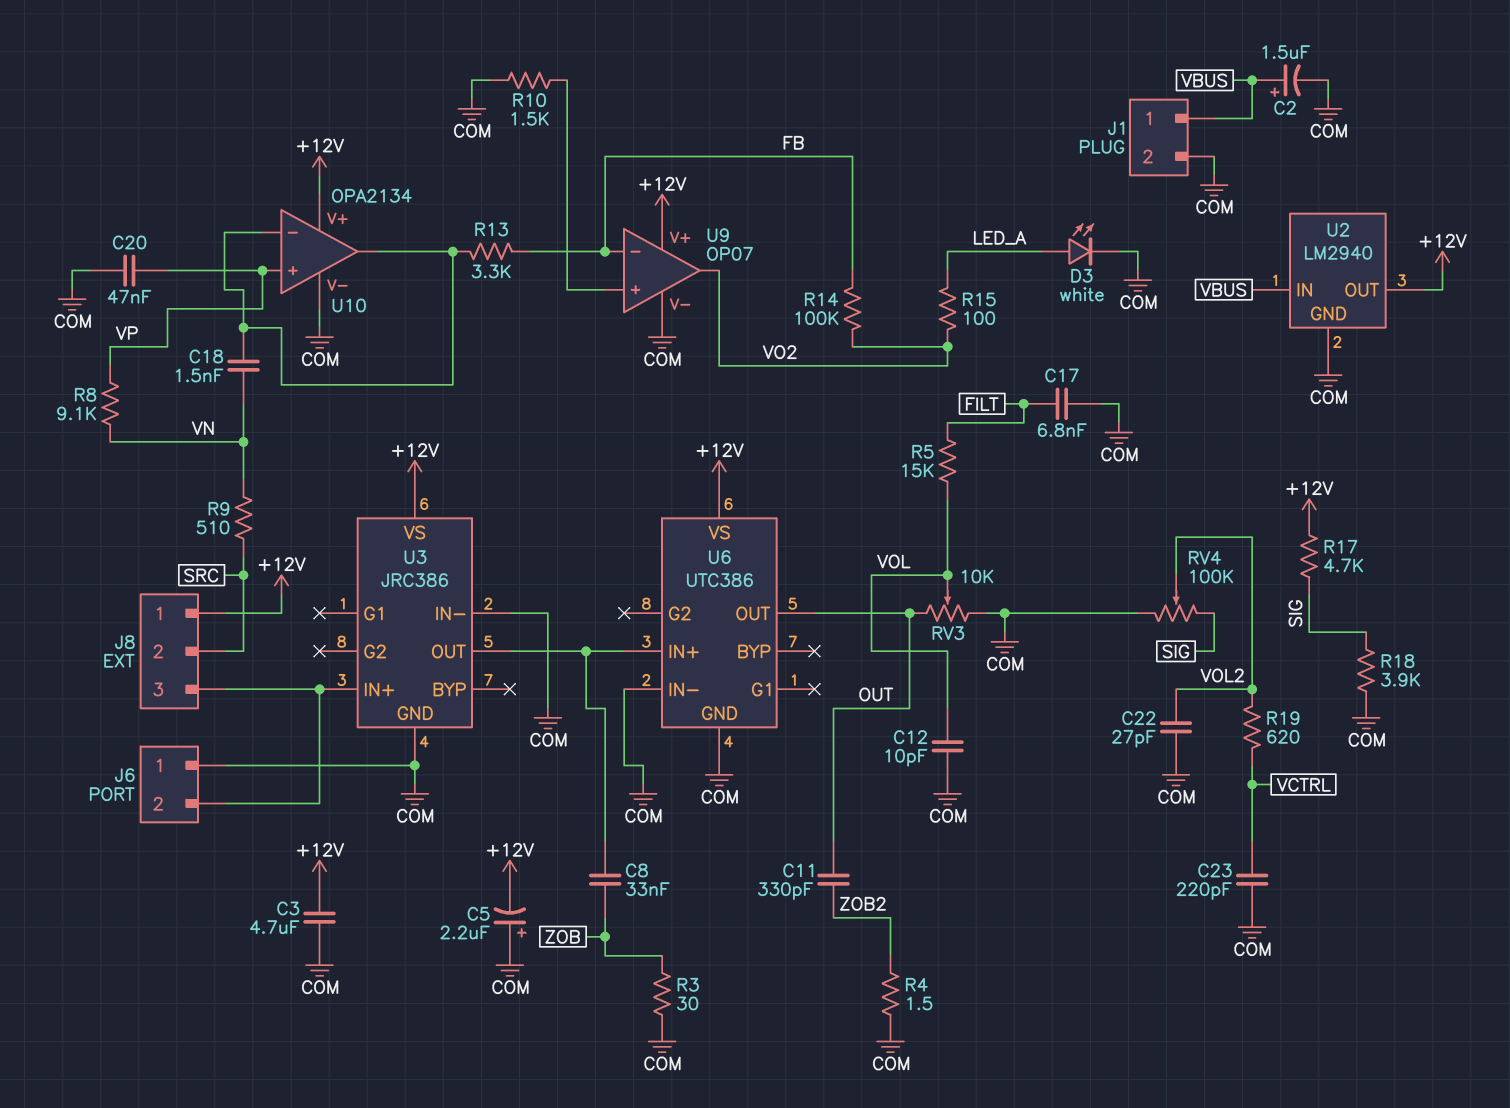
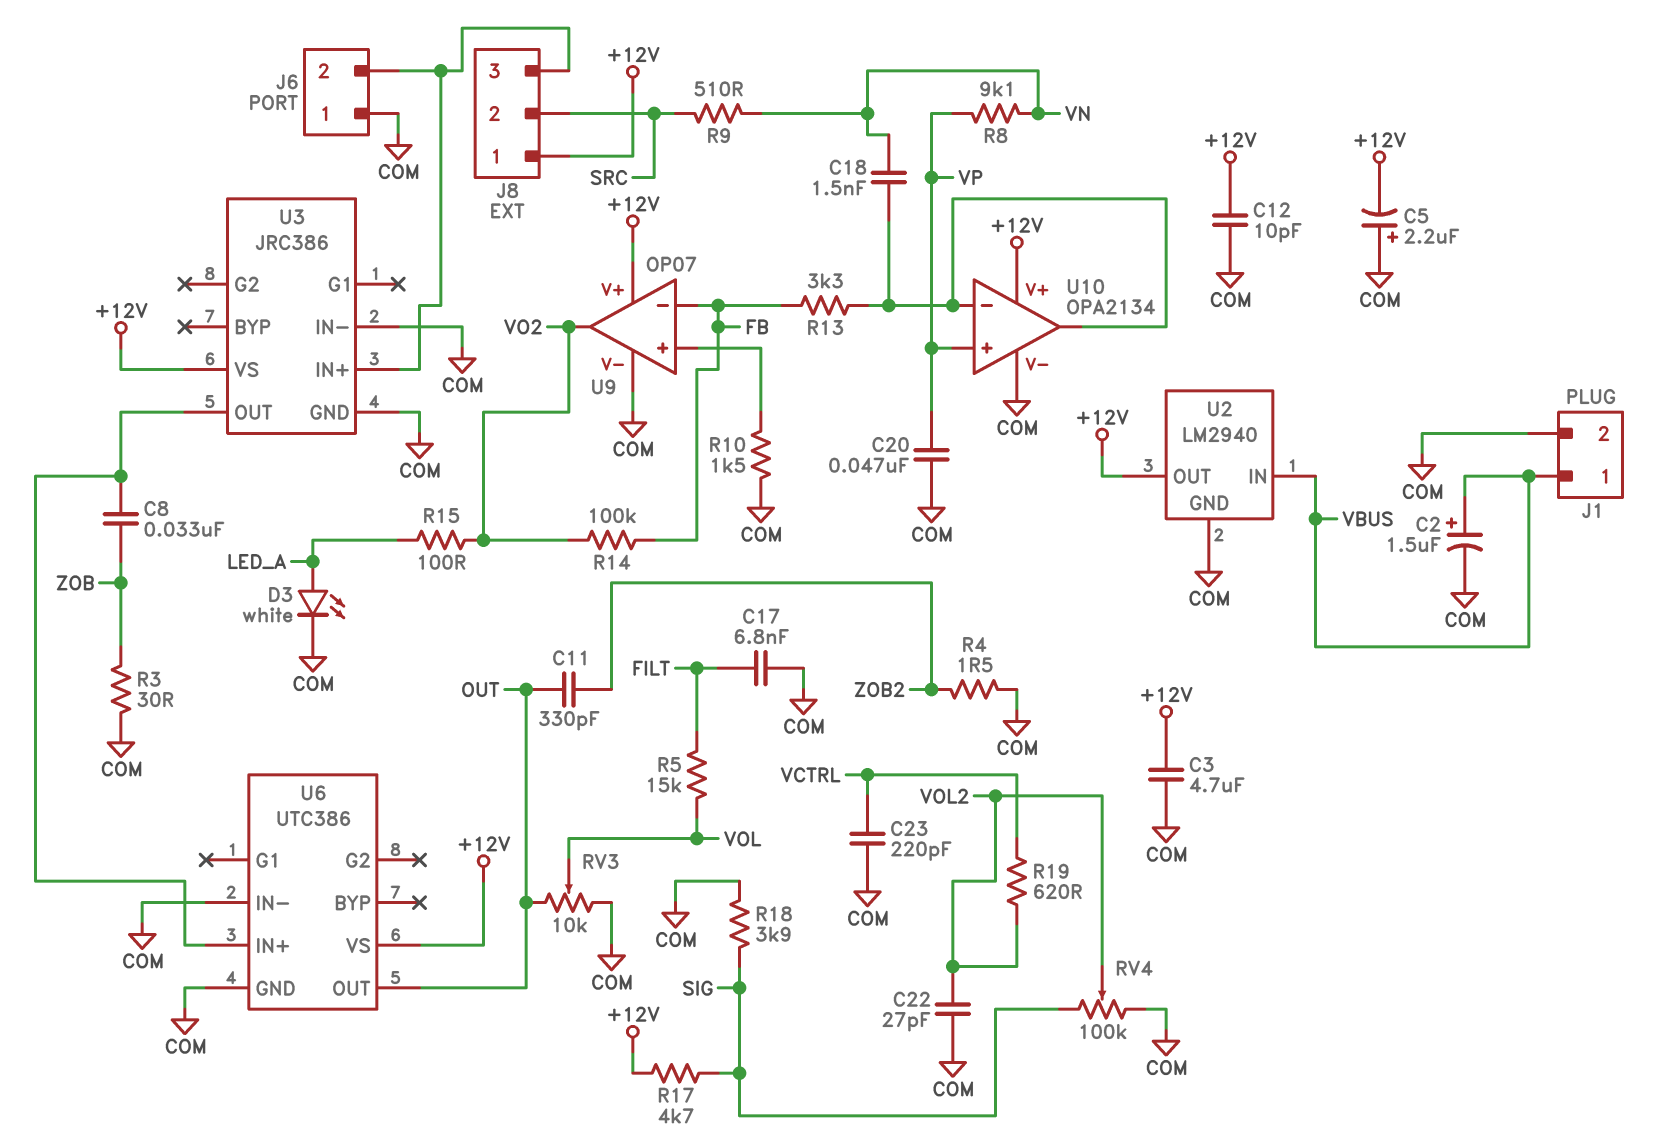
C12: 10pF (COM, VOL) -> 10pF (+12V, COM)

